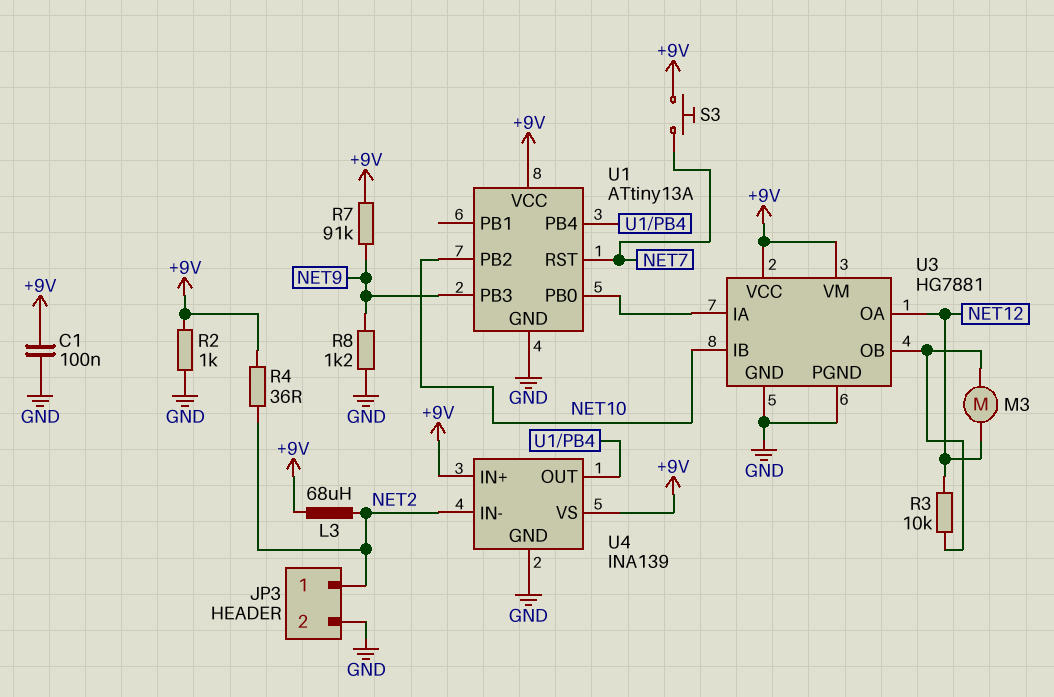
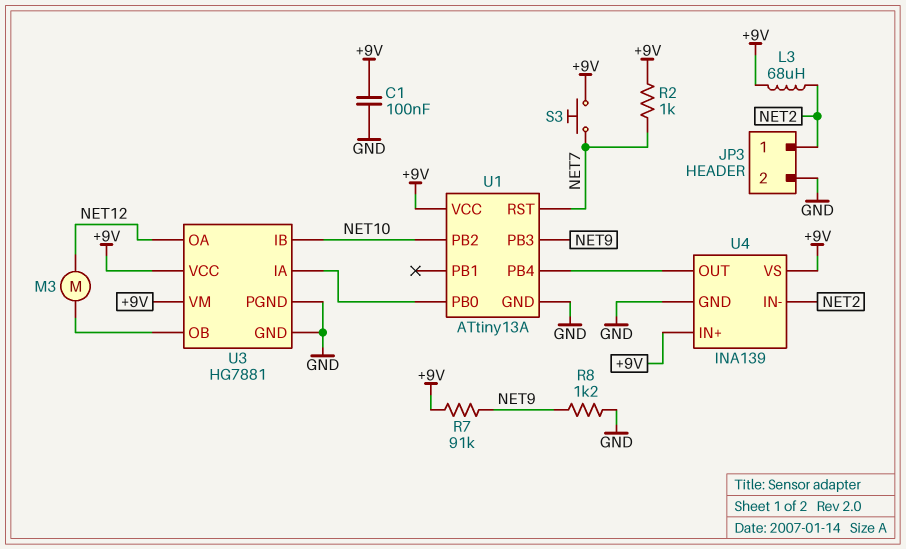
R2: 1k (+9V, GND) -> 1k (+9V, NET7)
R3: 10k (NET12, U3/OB) -> none
R4: 36 (+9V, NET2) -> none

